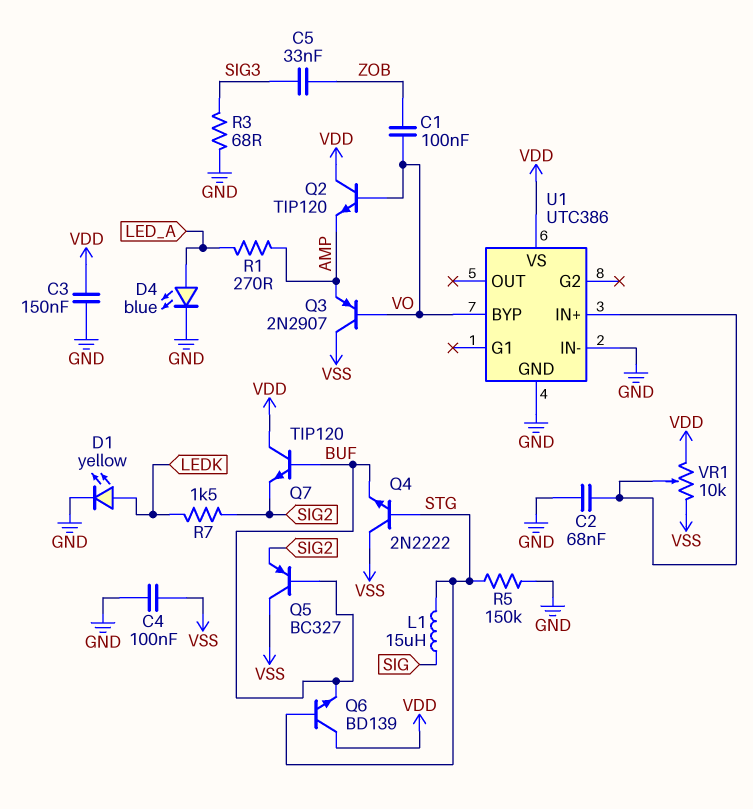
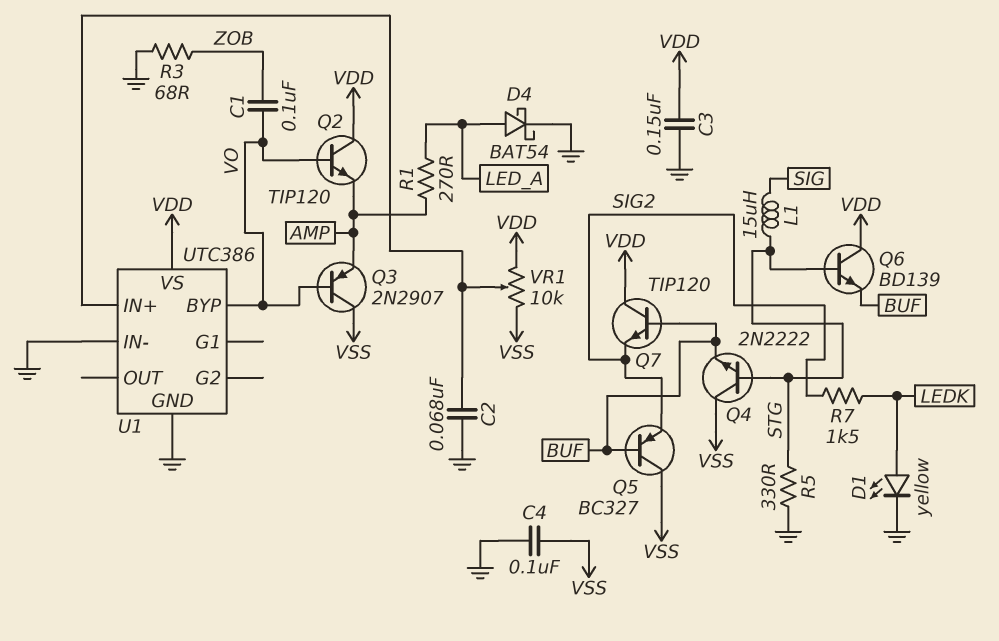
C5: 33nF (SIG3, ZOB) -> none
D4: LED blue (A LED_A, K GND) -> schottky BAT54 (A LED_A, K GND)
R3: 68 (GND, SIG3) -> 68 (GND, ZOB)
R5: 150k (GND, STG) -> 330 (GND, STG)

